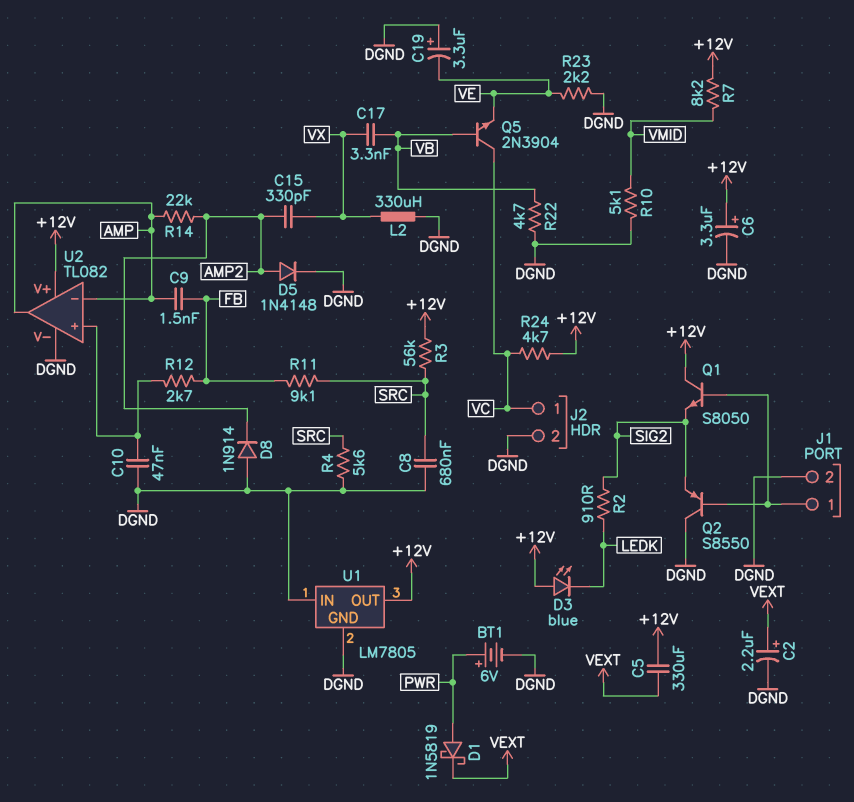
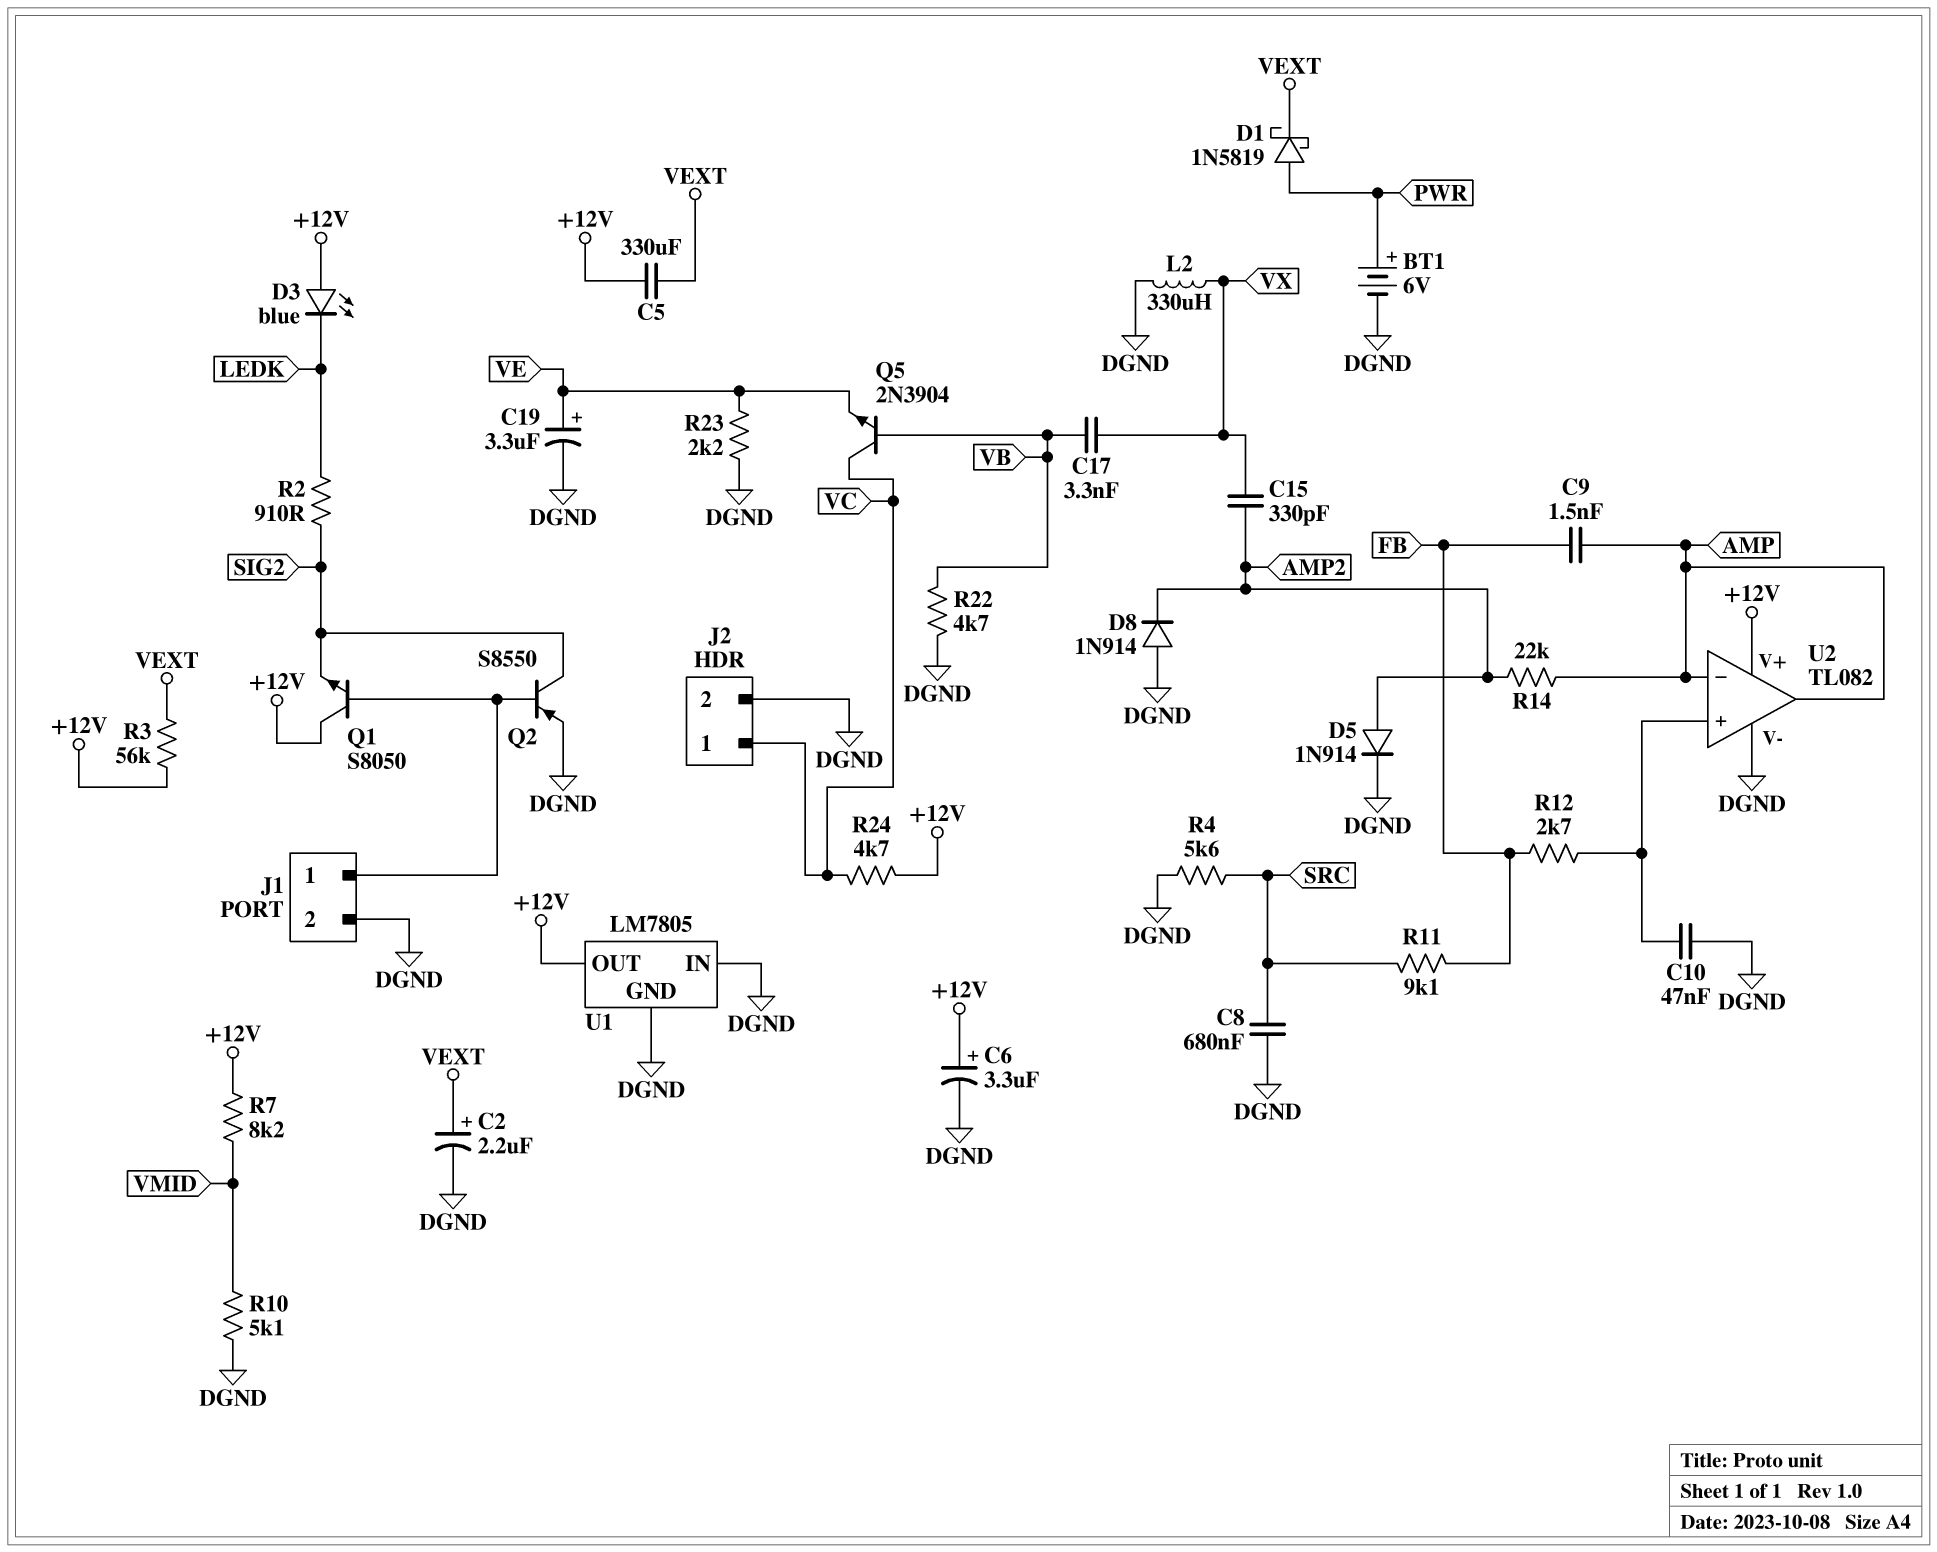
C19: 3.3uF (plus DGND, minus VE) -> 3.3uF (plus VE, minus DGND)
D5: diode 1N4148 (A AMP2, K DGND) -> diode 1N914 (A AMP2, K DGND)
Q2: PNP S8550 (B J1/1, C DGND, E SIG2) -> PNP S8550 (B J1/1, C SIG2, E DGND)
R3: 56k (+12V, SRC) -> 56k (+12V, VEXT)

